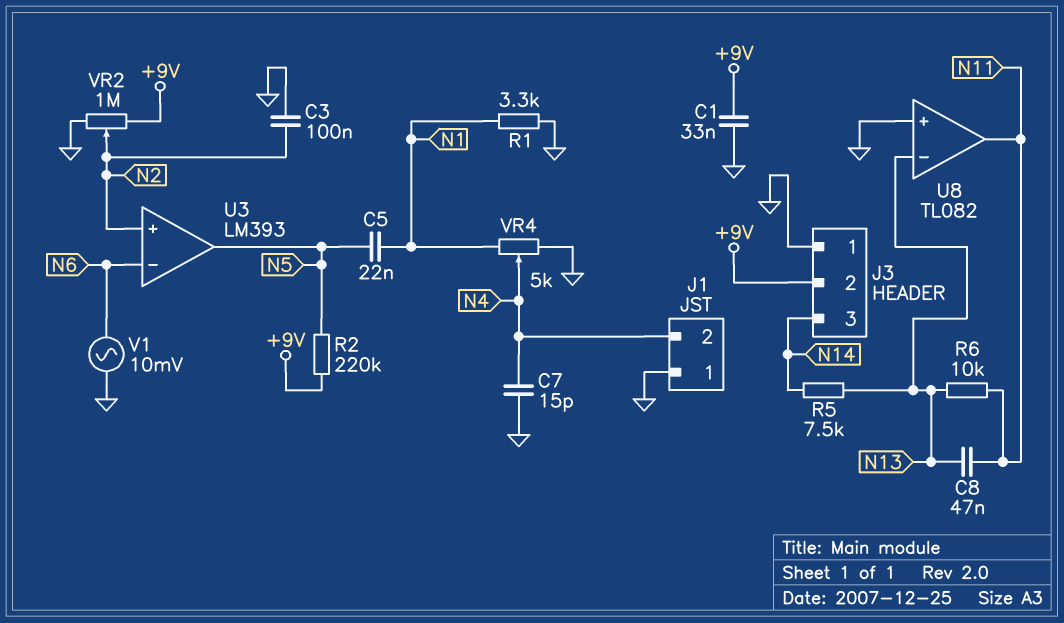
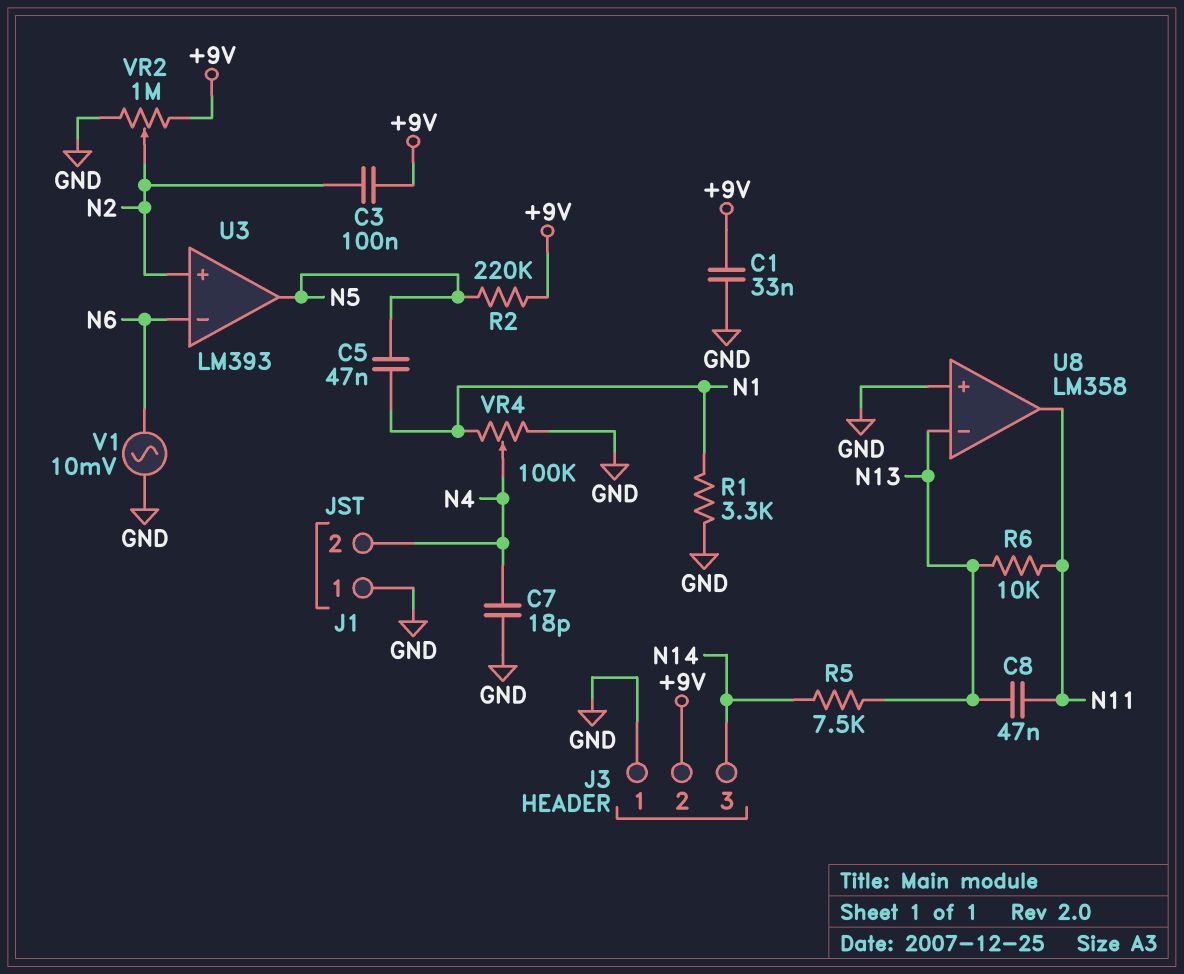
C3: 100nF (GND, N2) -> 100nF (+9V, N2)
C5: 22nF (N1, N5) -> 47nF (N1, N5)
C7: 15pF (GND, N4) -> 18pF (GND, N4)
U8: TL082 -> LM358
VR4: 5k (GND, N1, wiper N4) -> 100k (GND, N1, wiper N4)

